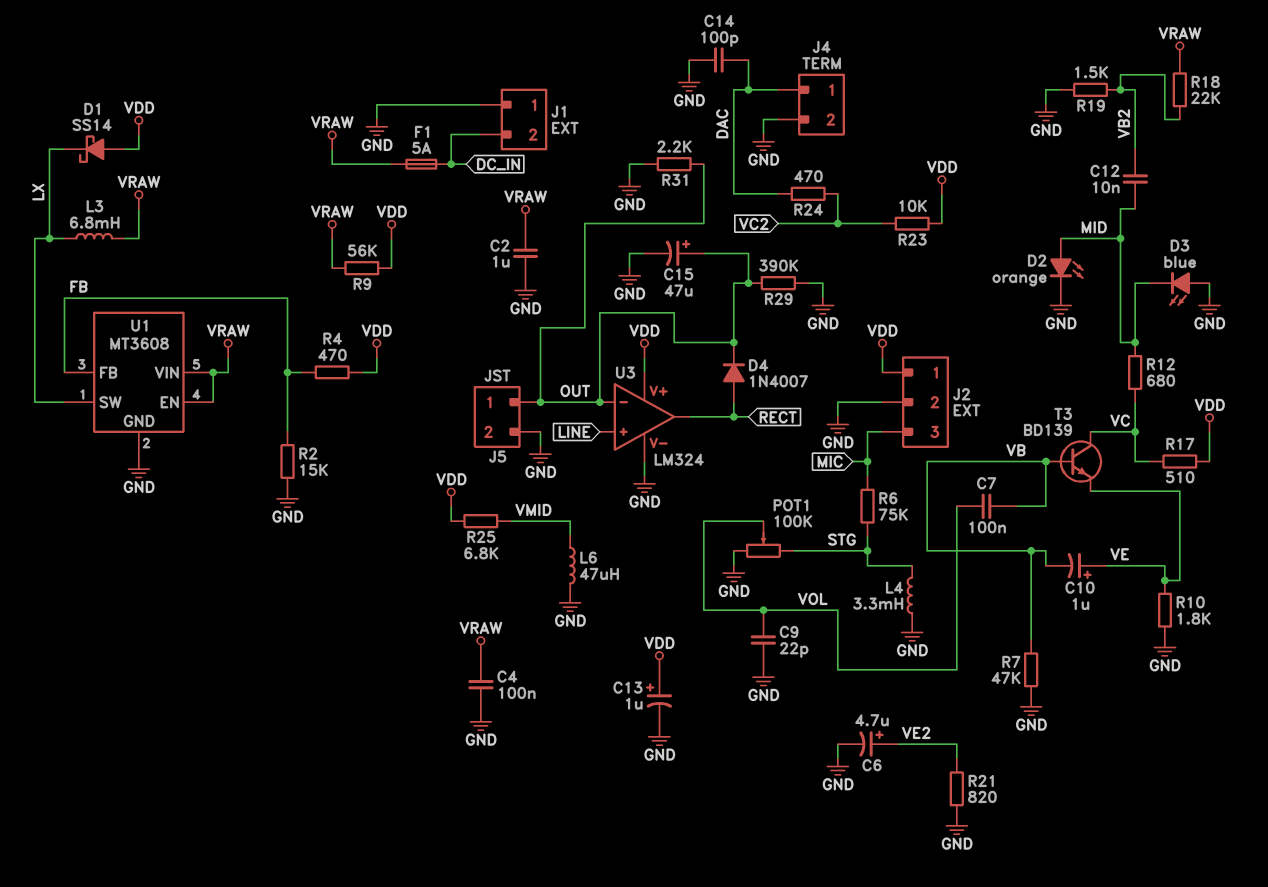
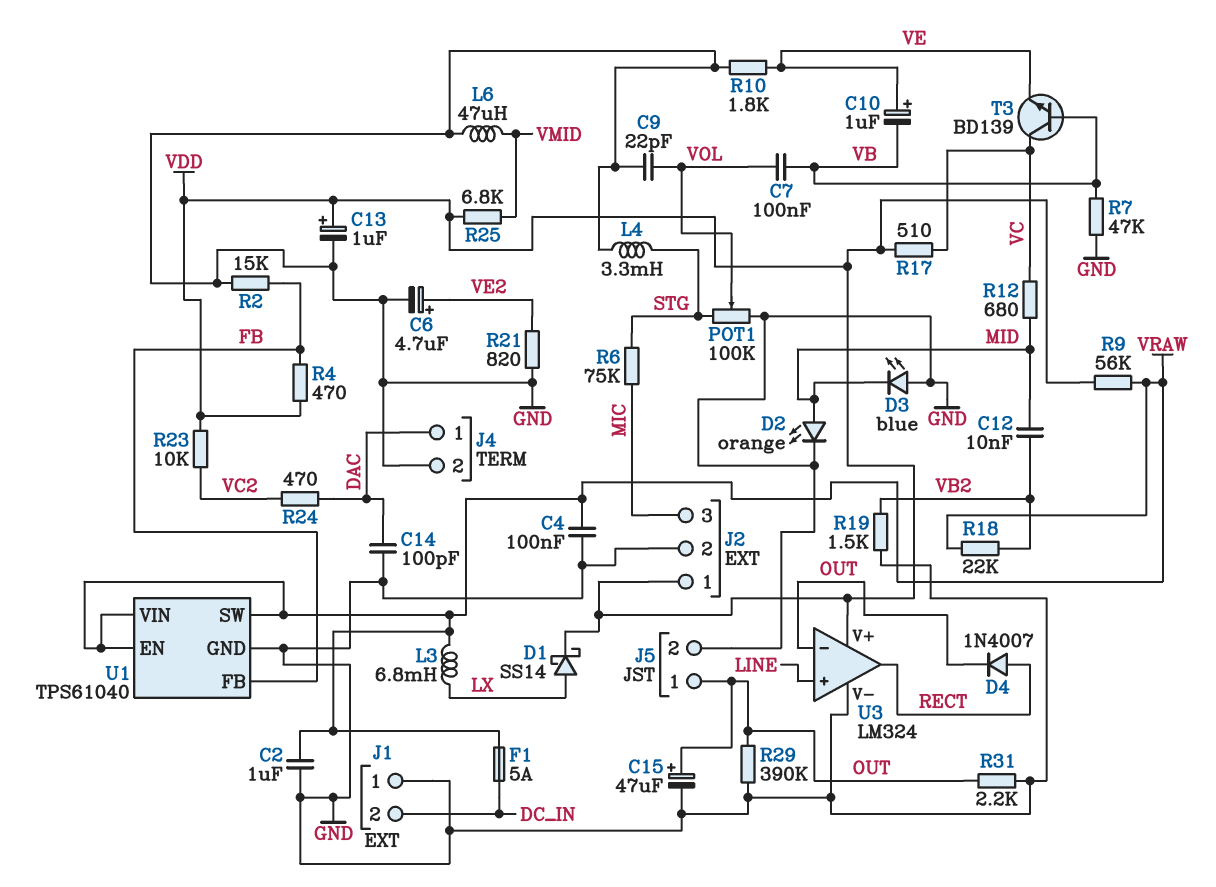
D1: schottky SS14 (A VDD, K LX) -> schottky SS14 (A LX, K VDD)
U1: MT3608 -> TPS61040
U1 pin SW: LX -> VRAW

